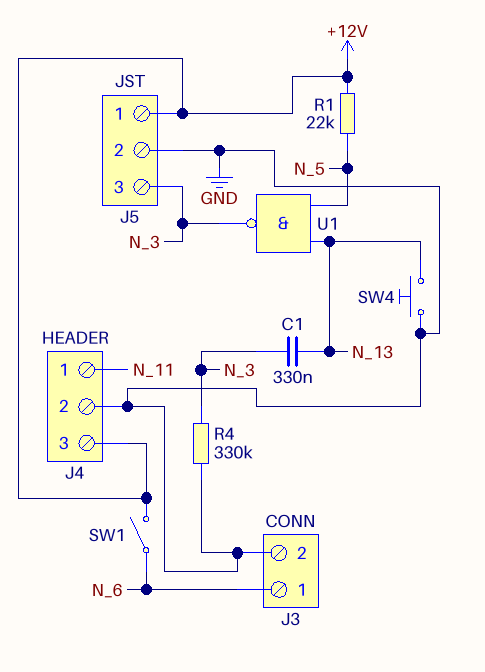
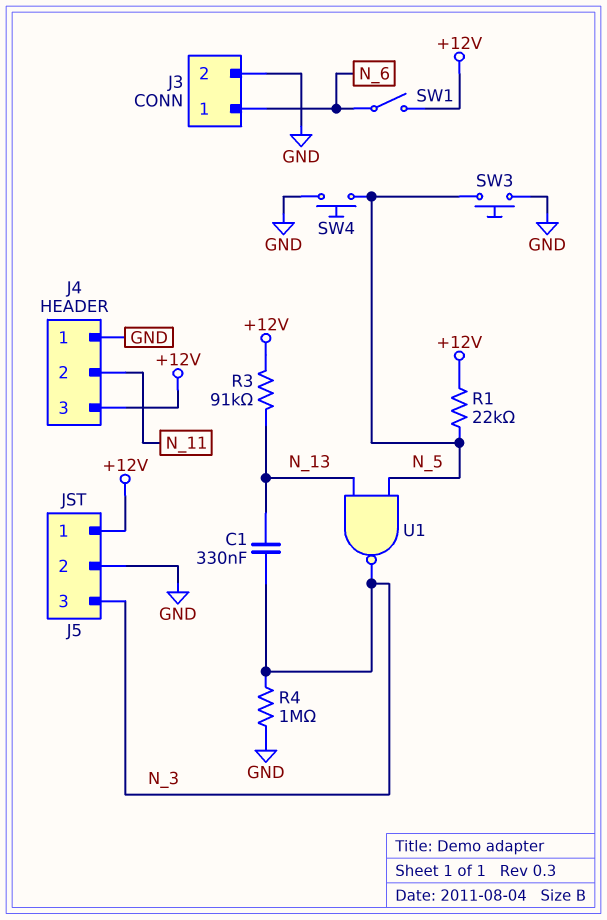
J4 pin 1: N_11 -> GND
J4 pin 2: GND -> N_11
R3: none -> 91k (+12V, N_13)
R4: 330k (GND, N_3) -> 1M (GND, N_3)
SW3: none -> button (GND, N_5)
SW4: button (GND, N_13) -> button (GND, N_5)

